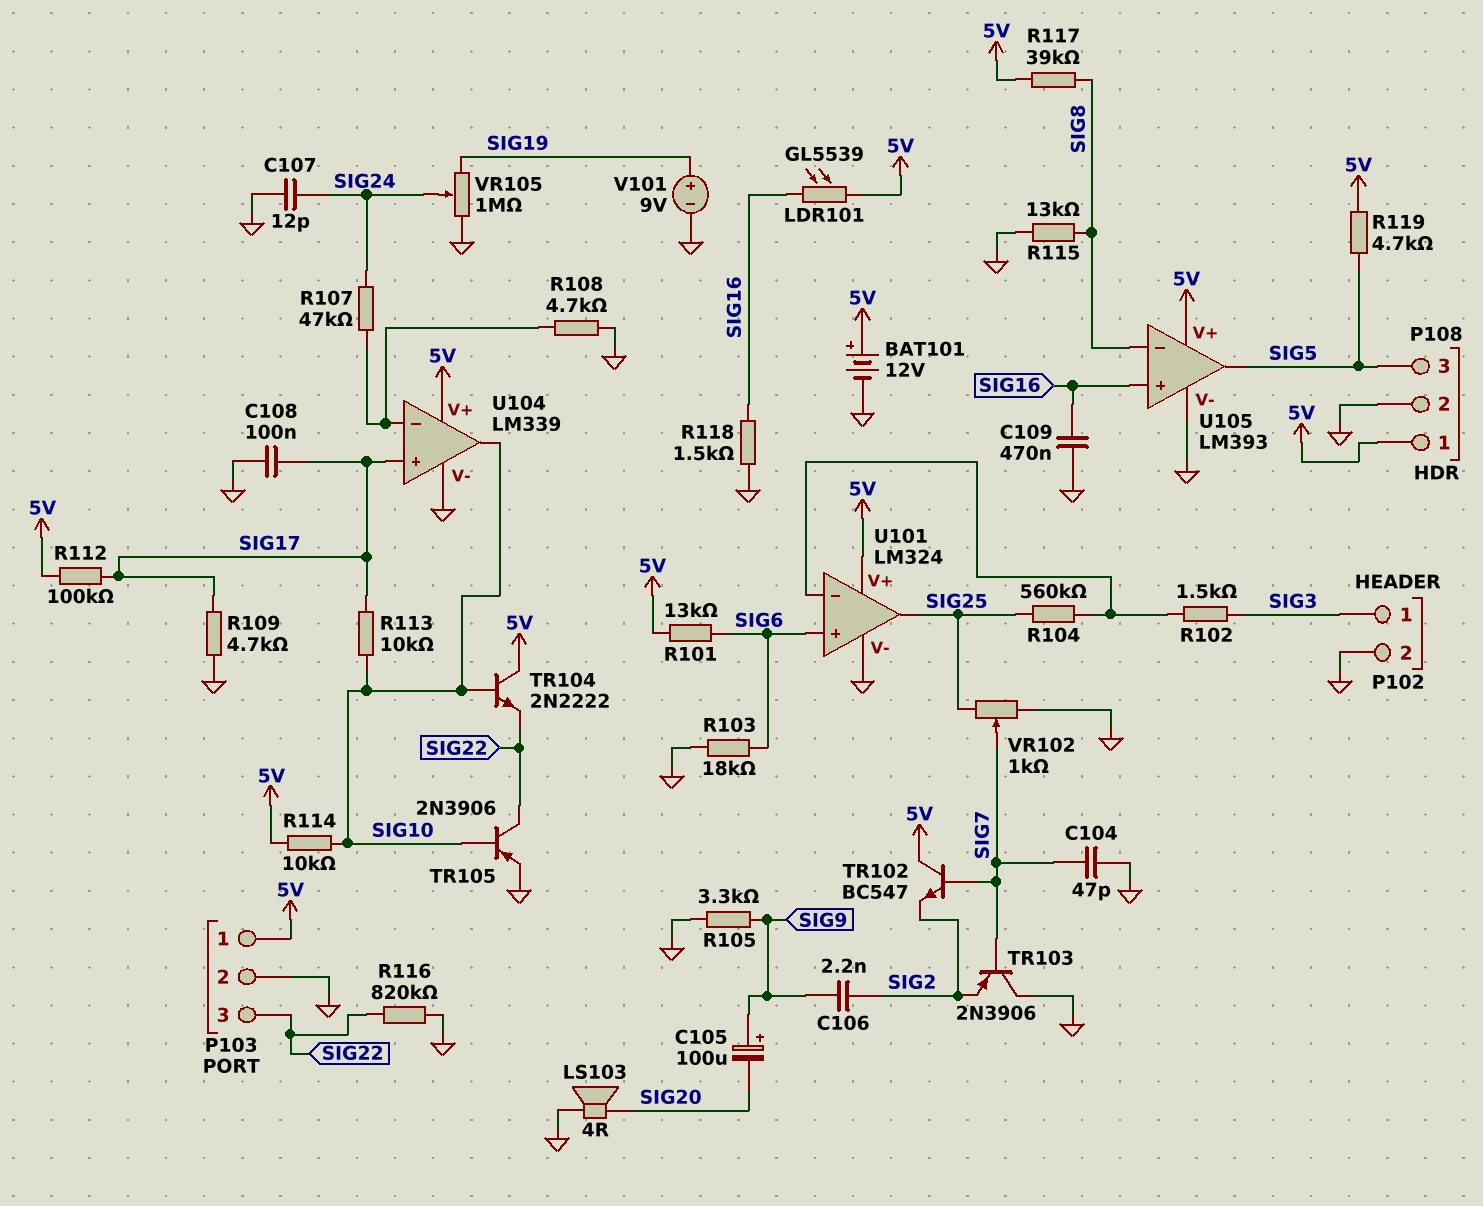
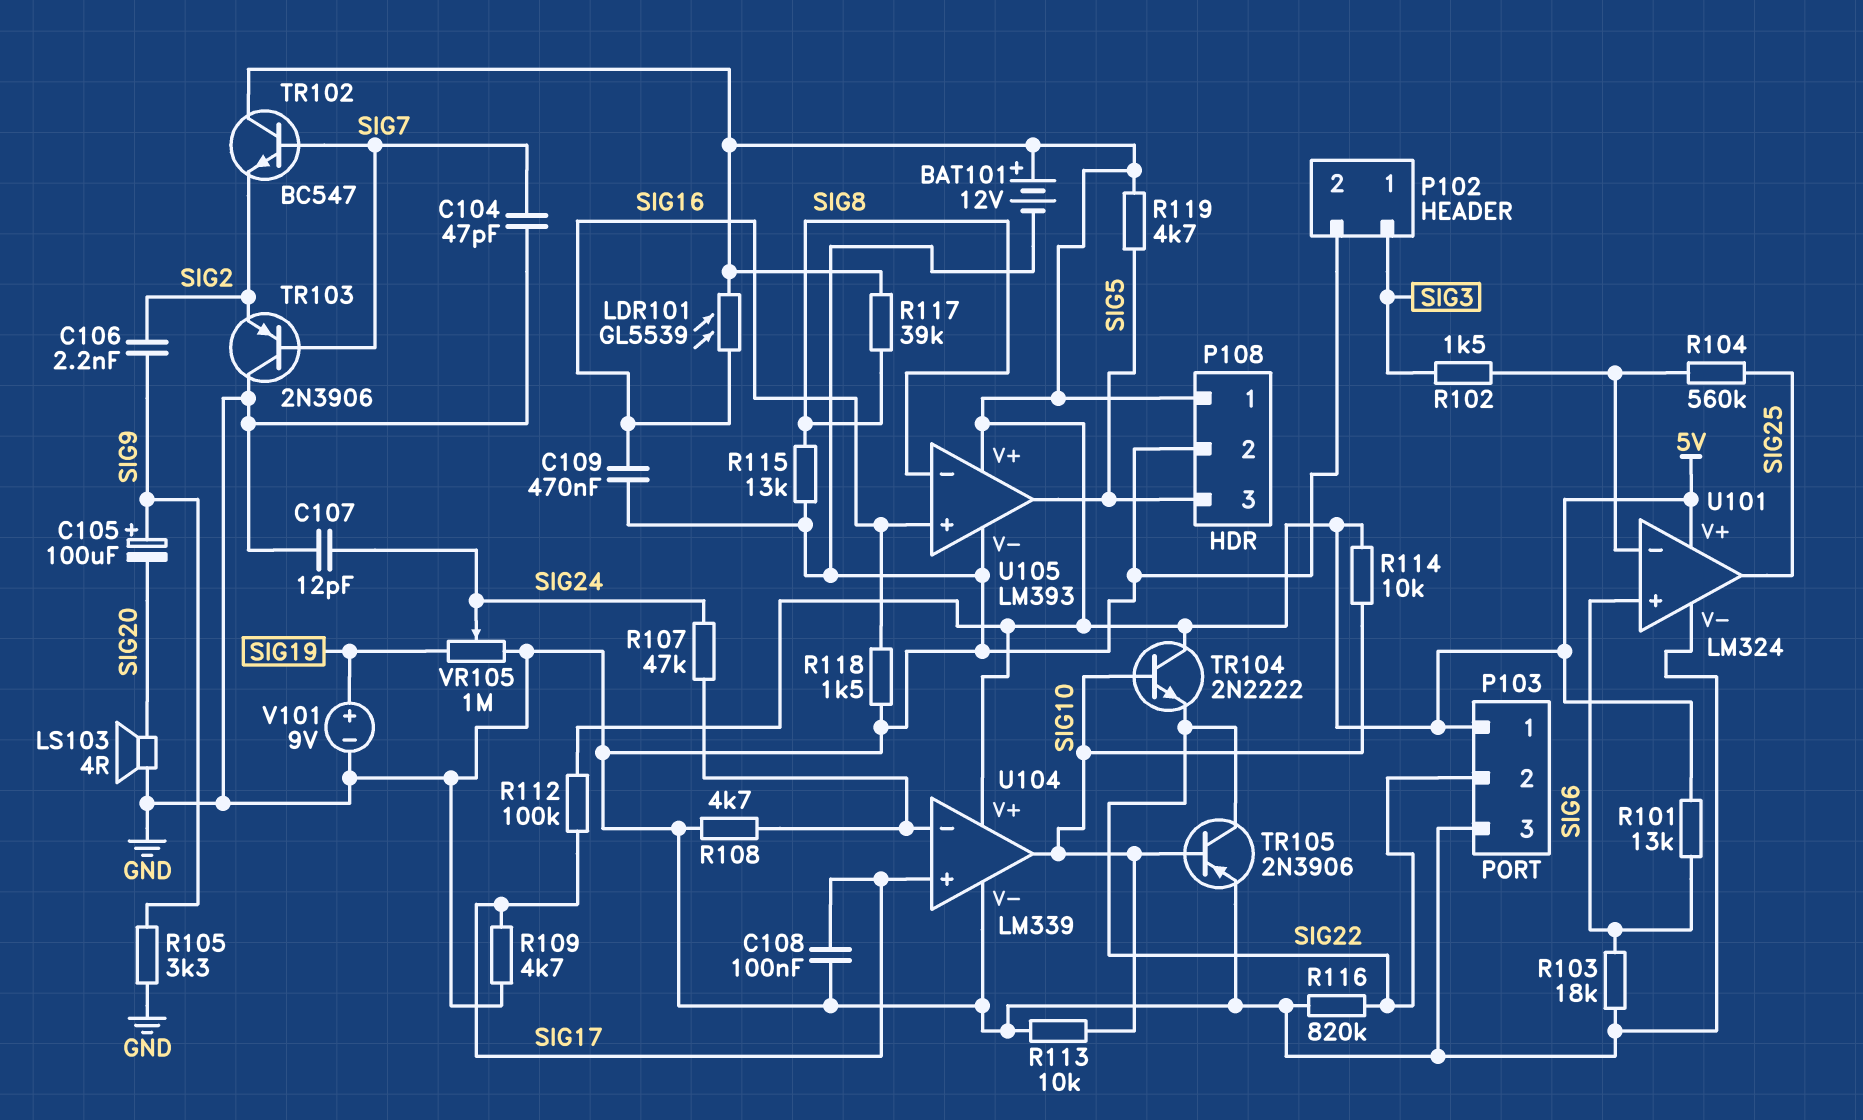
P103 pin 2: GND -> SIG22
P103 pin 3: SIG22 -> GND
R113: 10k (SIG10, SIG17) -> 10k (GND, SIG10)
VR102: 1k (GND, SIG25, wiper SIG7) -> none

